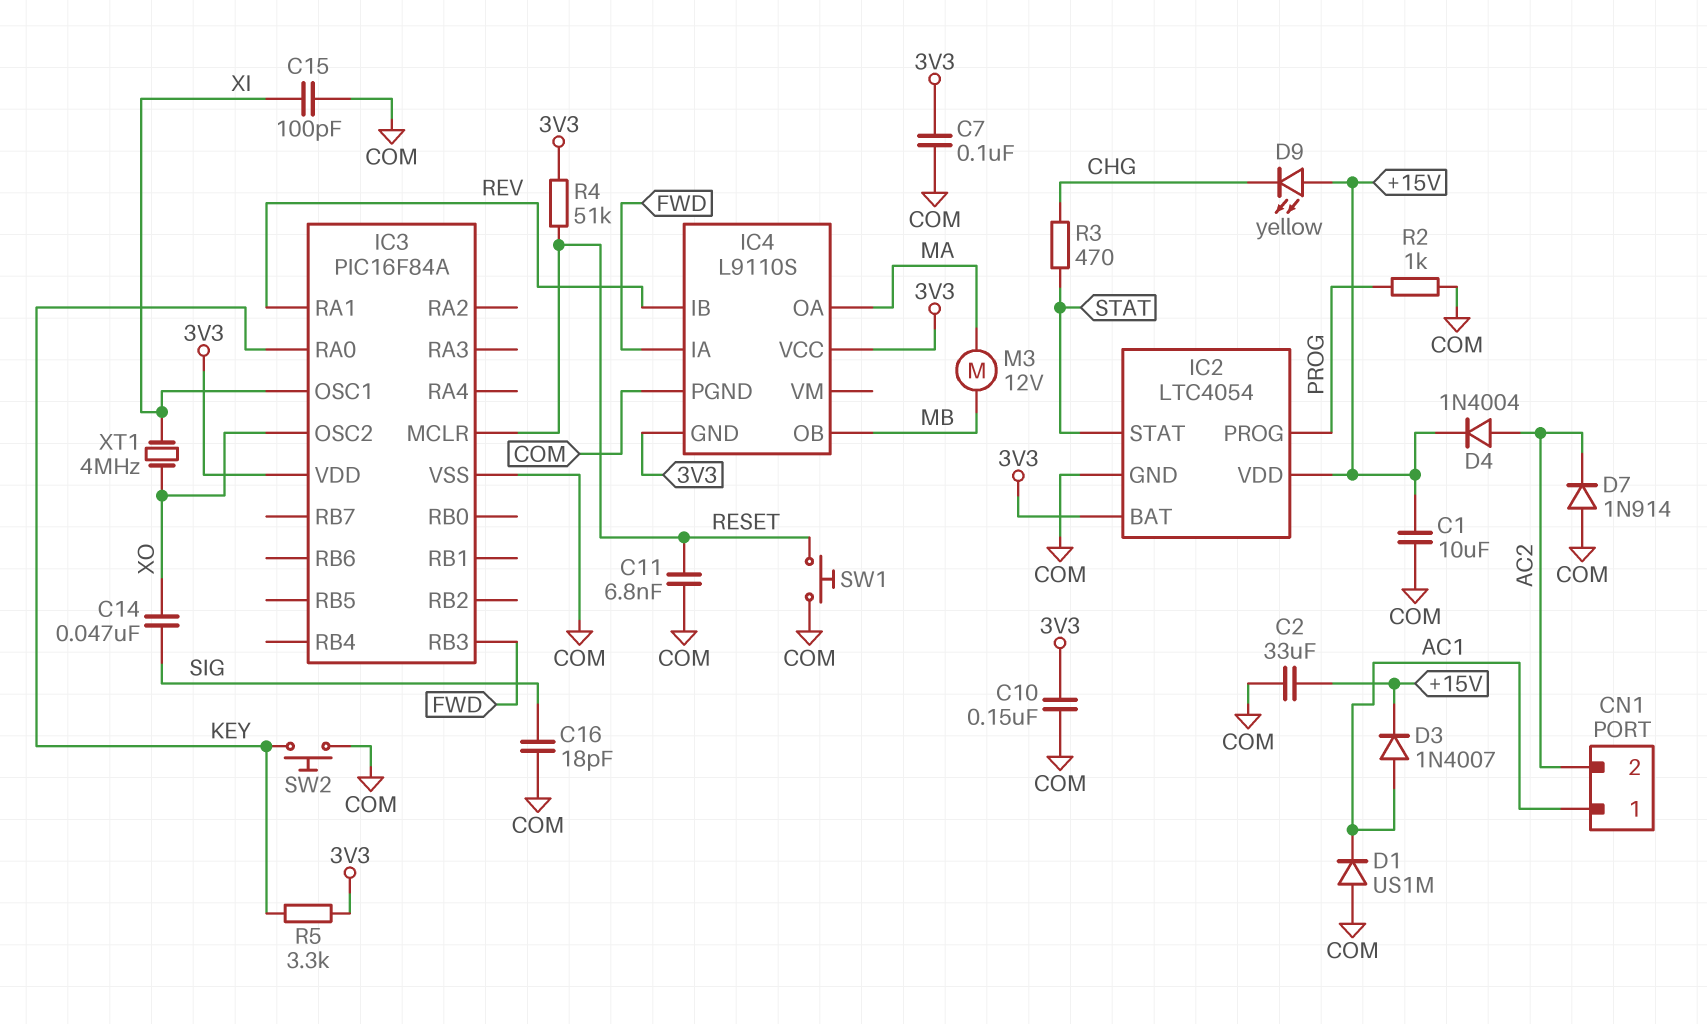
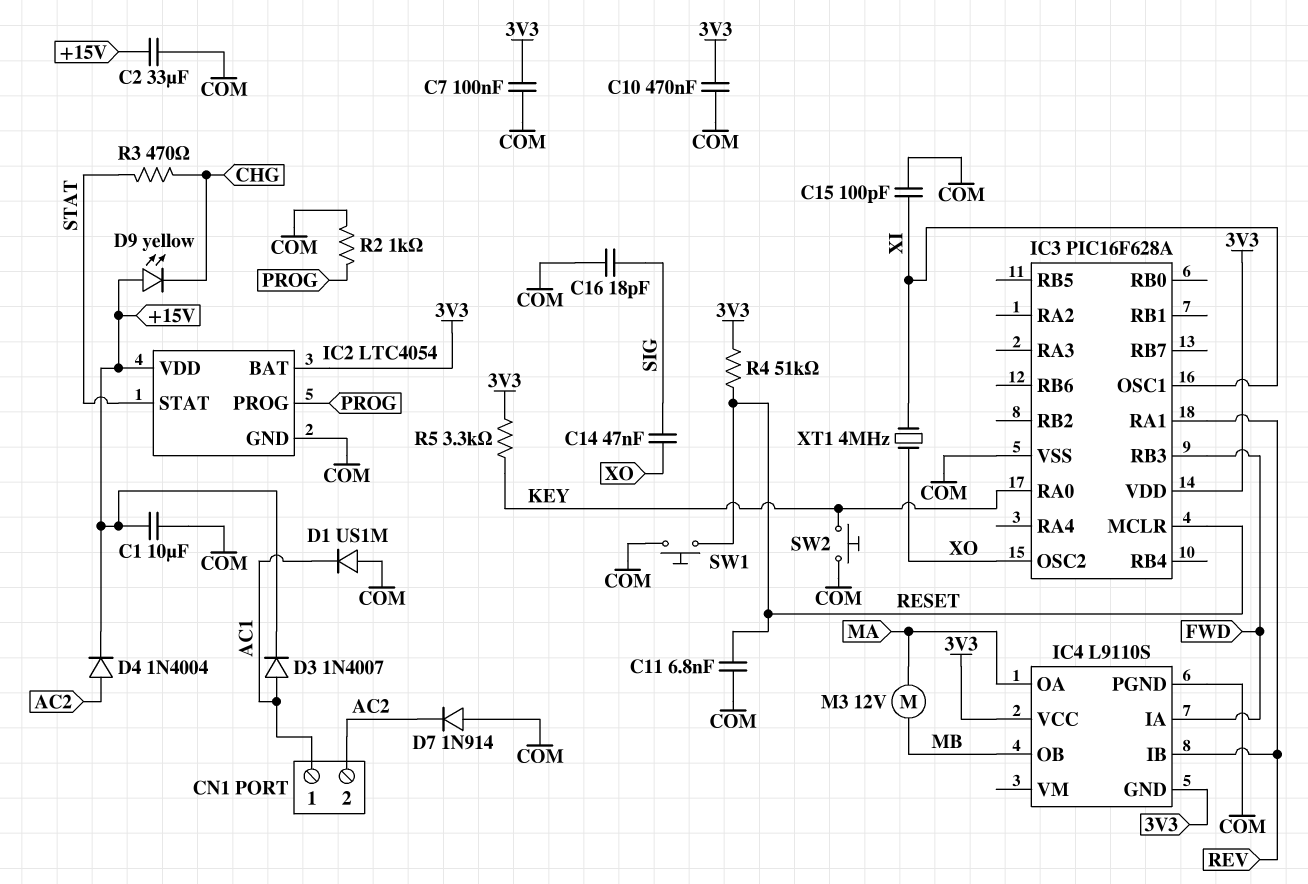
C10: 150nF (3V3, COM) -> 470nF (3V3, COM)
IC3: PIC16F84A -> PIC16F628A

